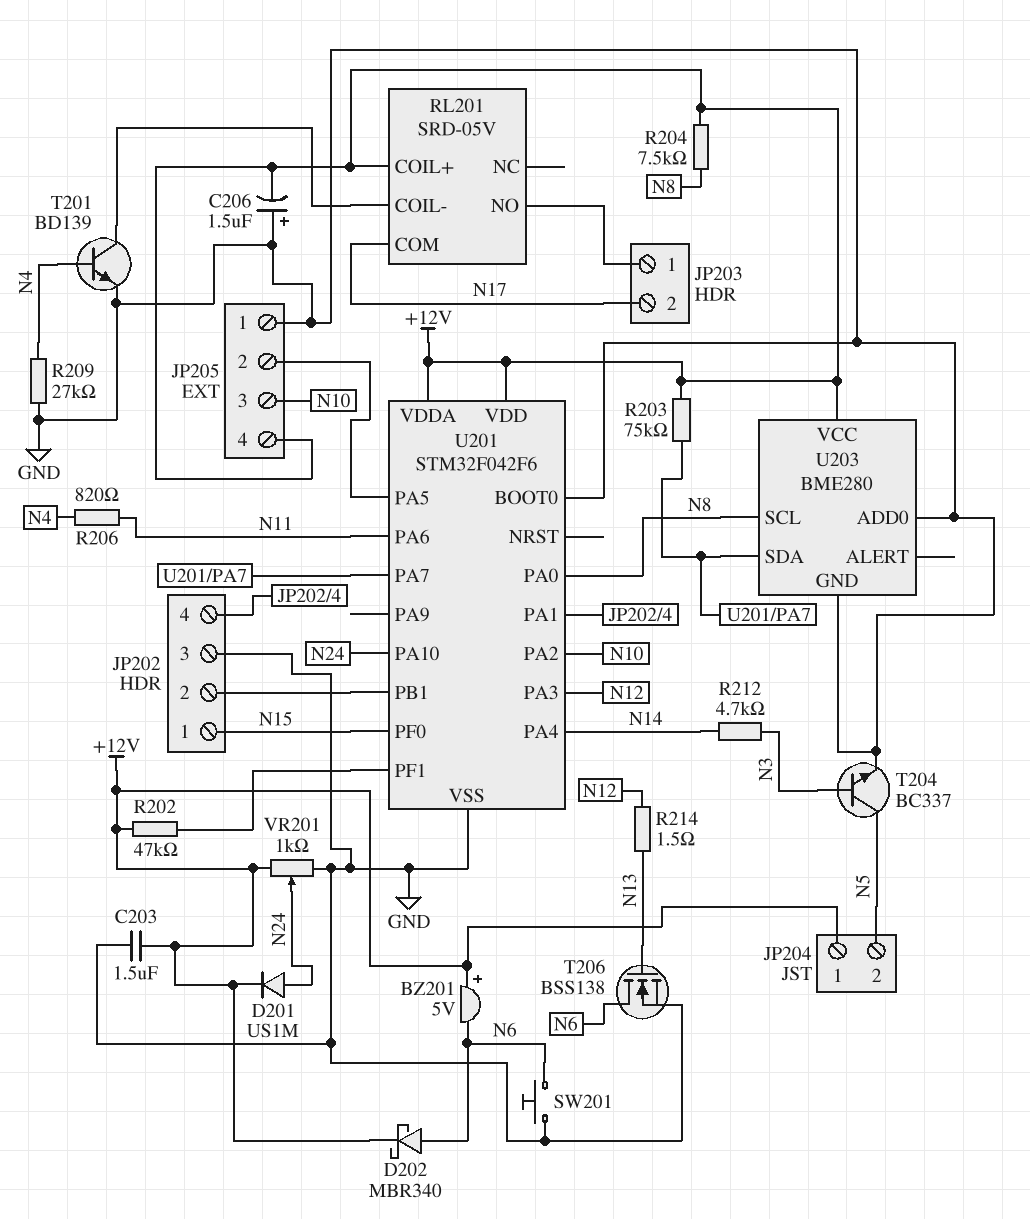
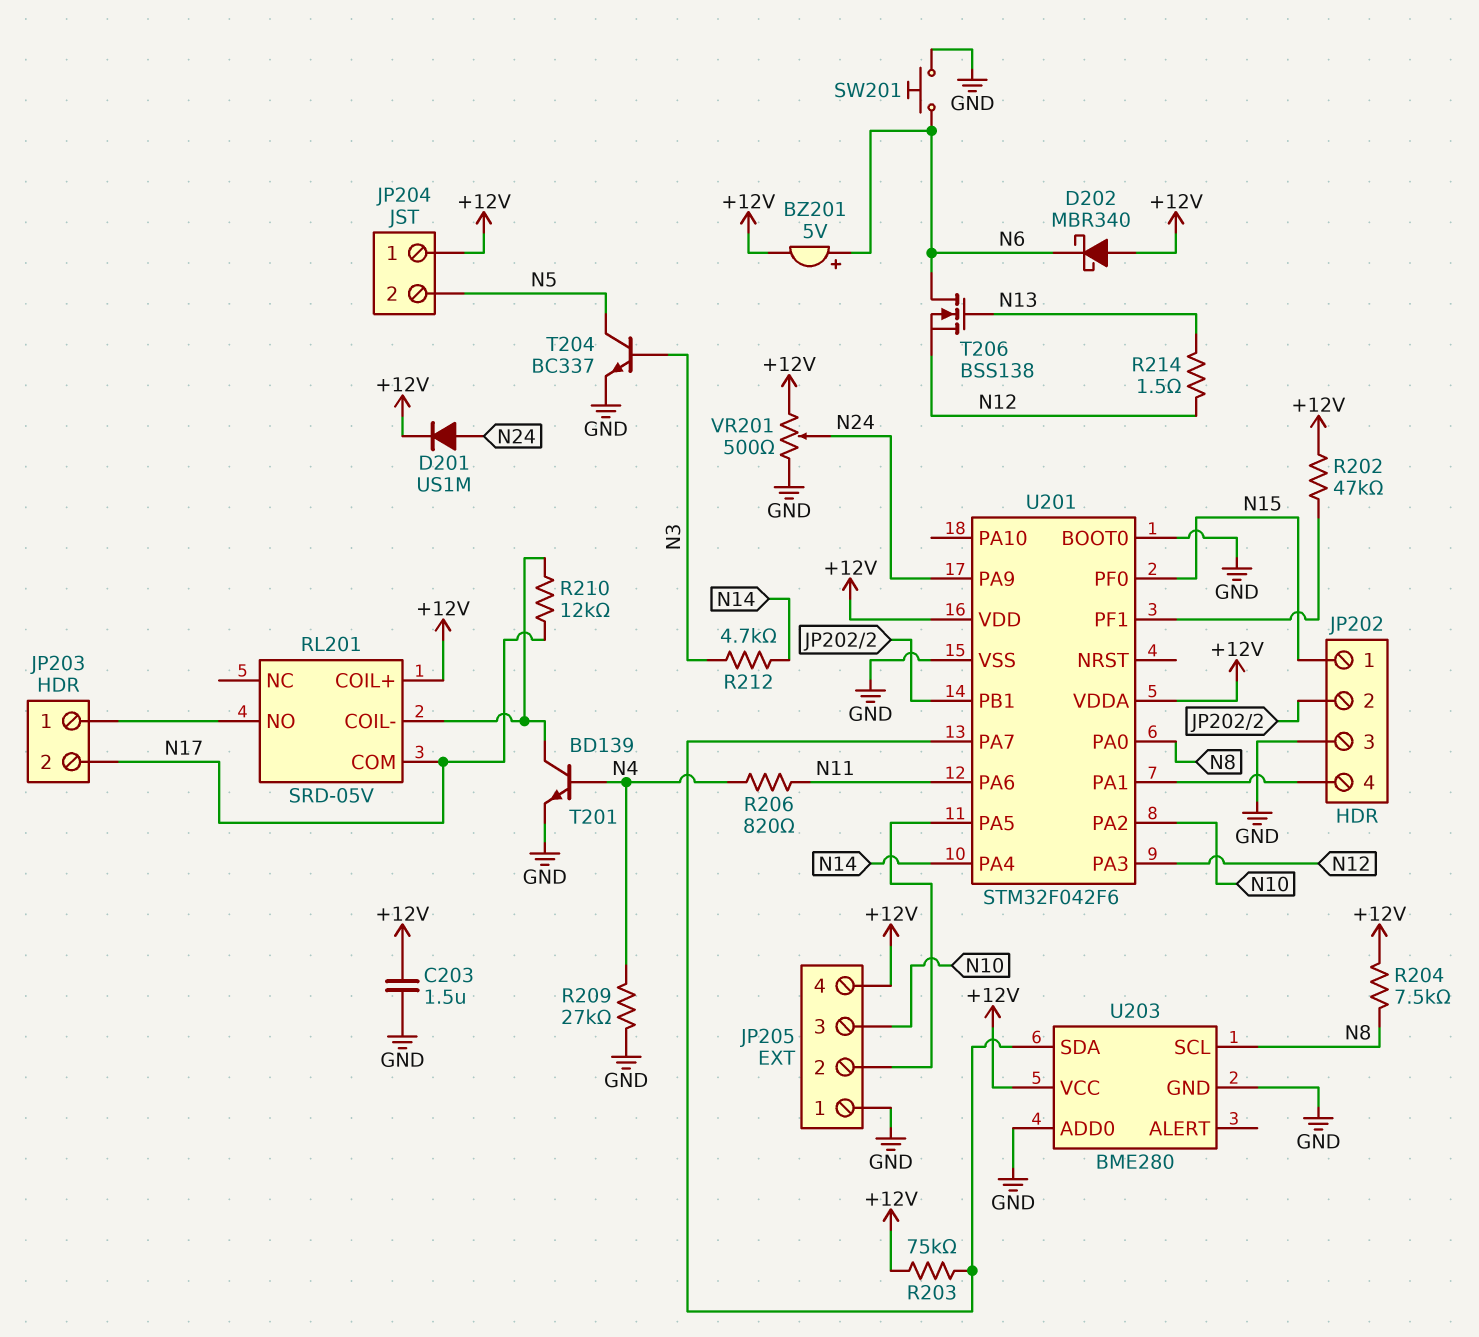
BZ201: buzzer 5V (plus +12V, minus N6) -> buzzer 5V (plus N6, minus +12V)
C206: 1.5uF (plus GND, minus +12V) -> none
D202: schottky MBR340 (A N6, K +12V) -> schottky MBR340 (A +12V, K N6)
R210: none -> 12k (N17, RL201/COIL-)
T206: NMOS BSS138 (G N13, D N6, S GND) -> NMOS BSS138 (G N13, D N6, S N12)
U201 pin PA9: none -> N24
U201 pin PA10: N24 -> none
VR201: 1k (+12V, GND, wiper N24) -> 500 (+12V, GND, wiper N24)

